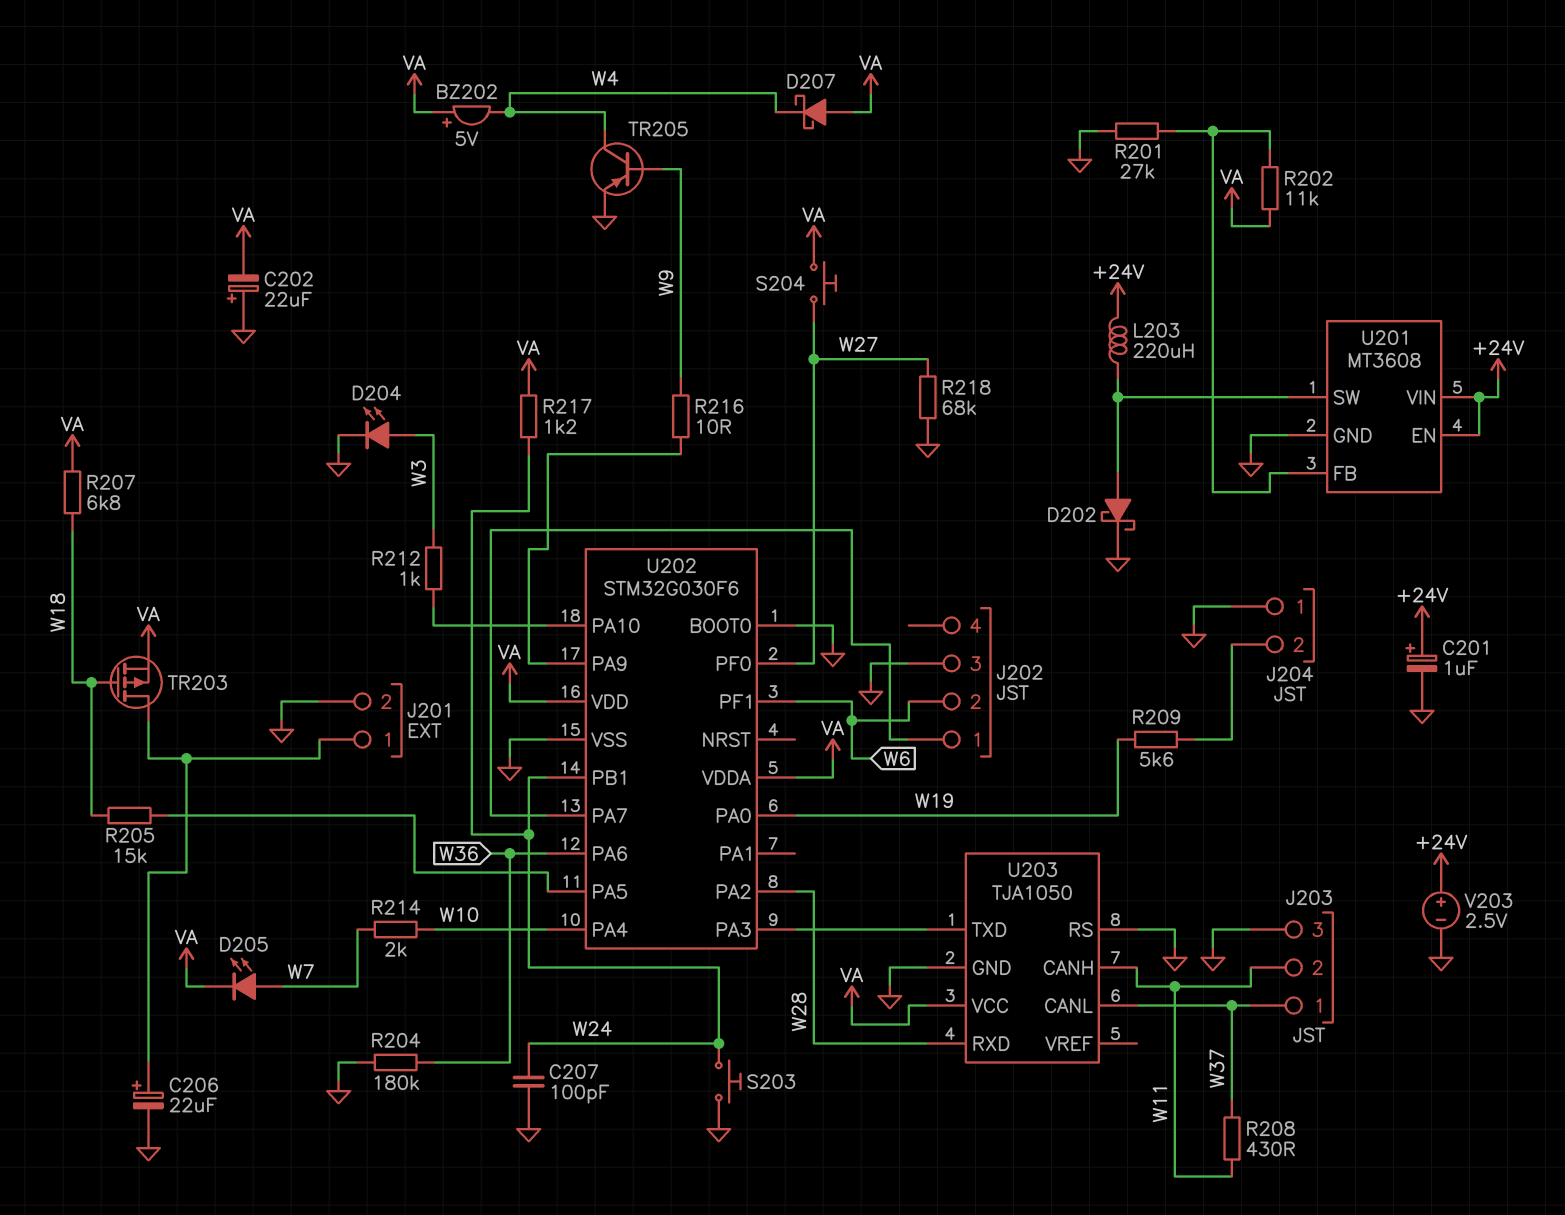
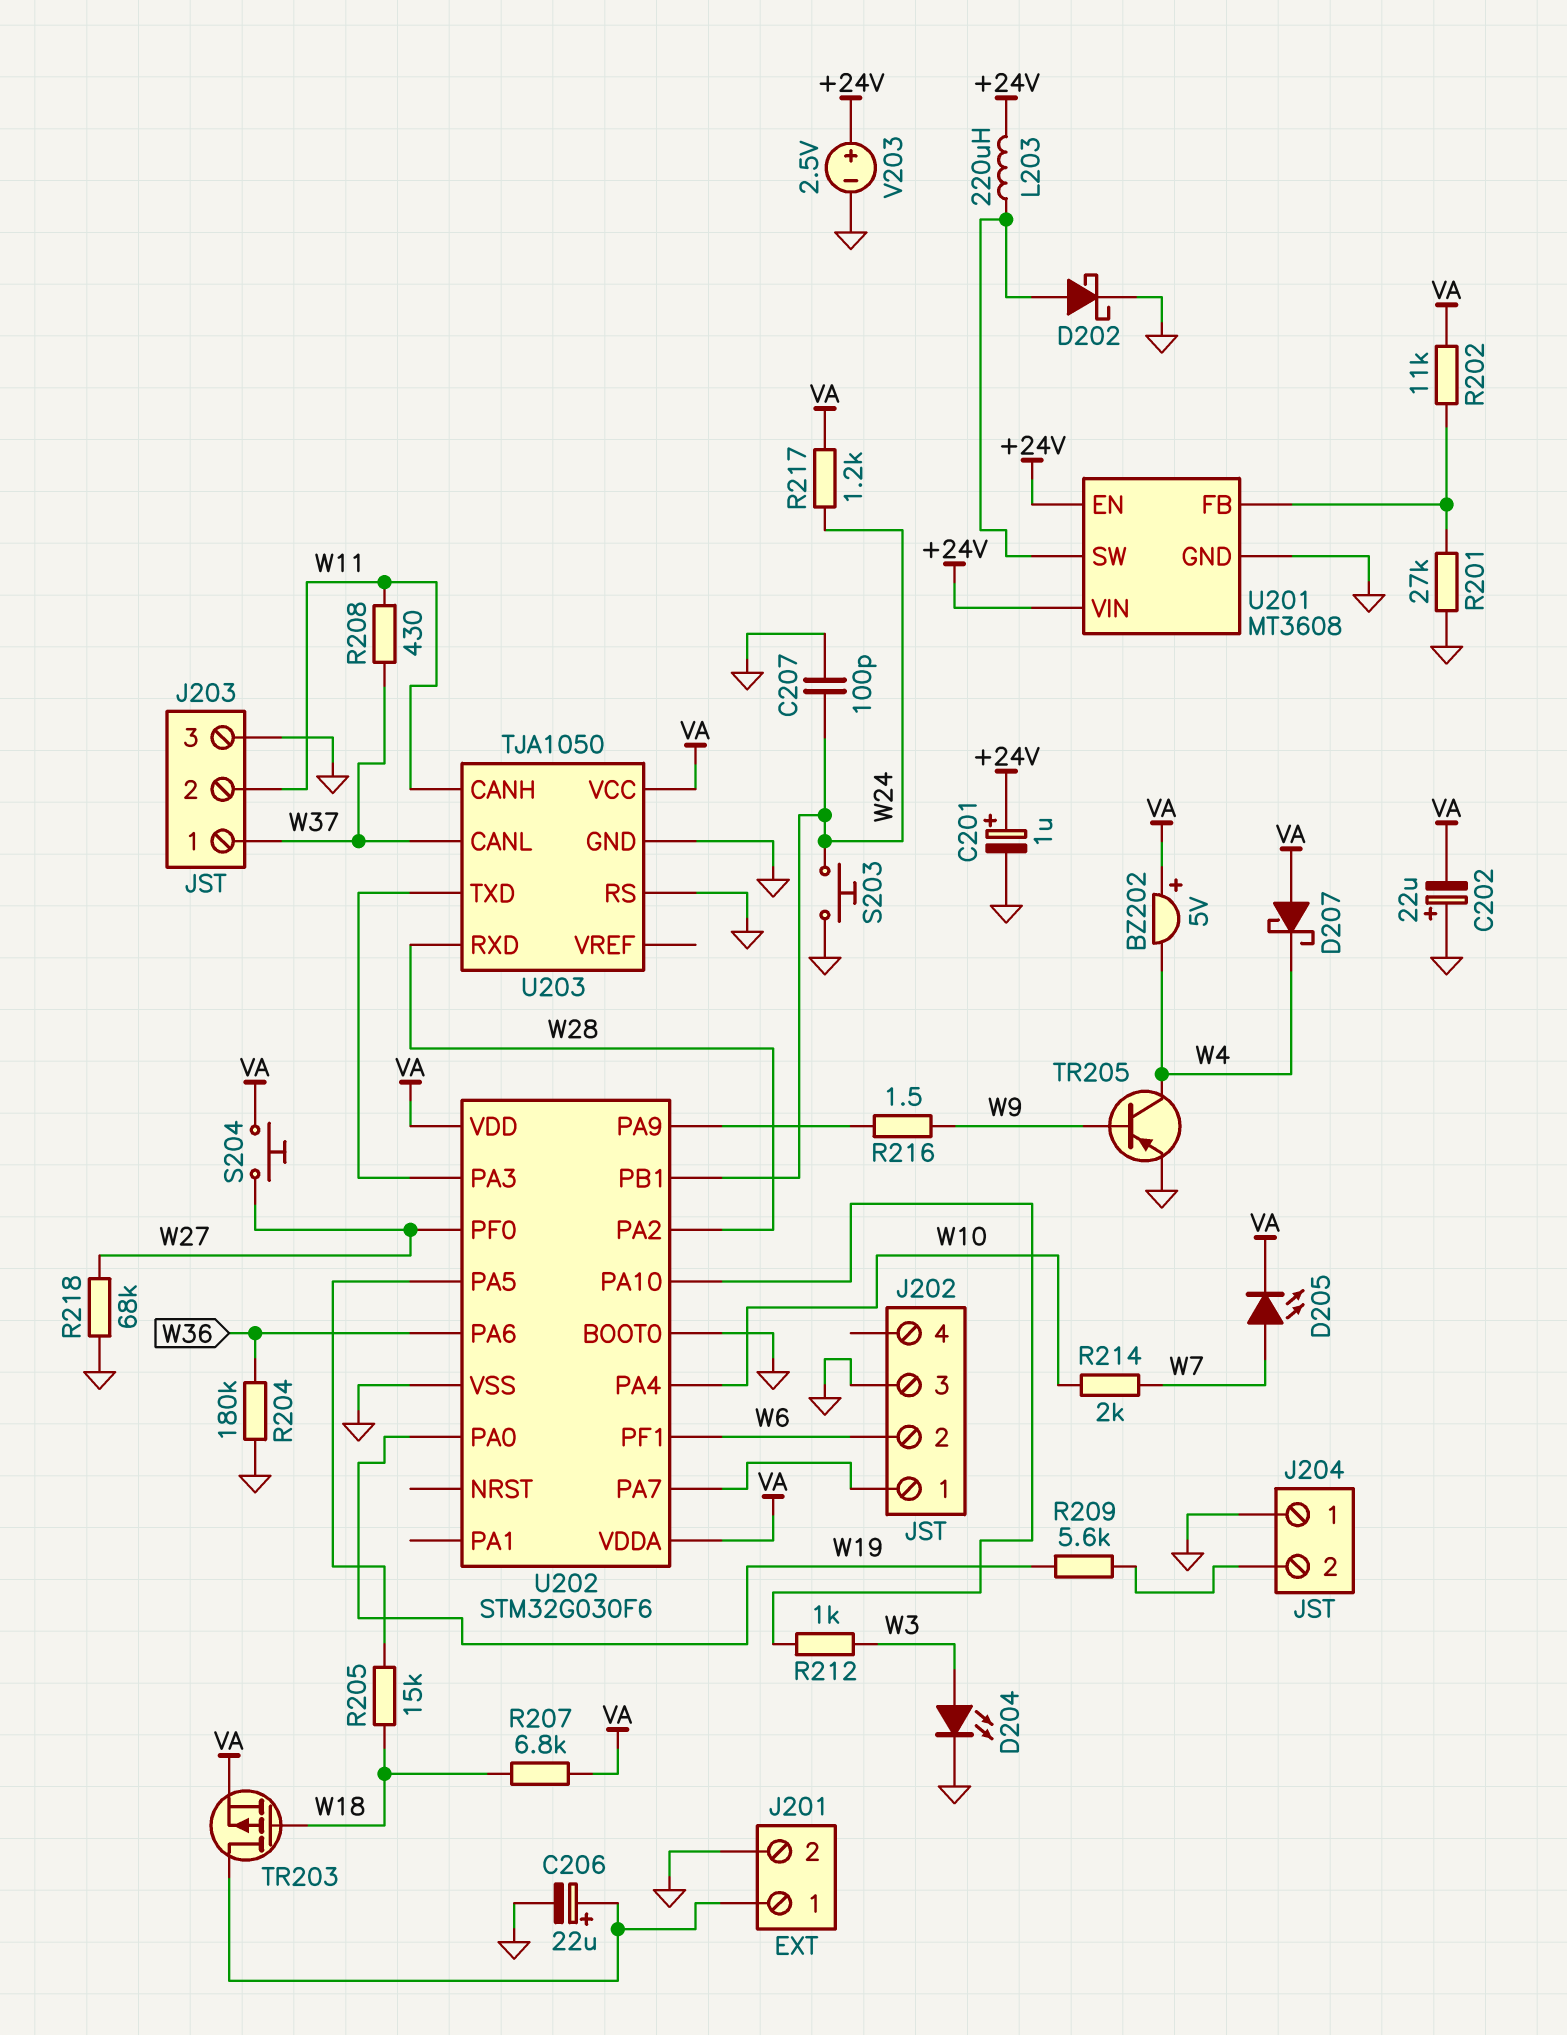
R216: 10 (U202/PA9, W9) -> 1.5 (U202/PA9, W9)

